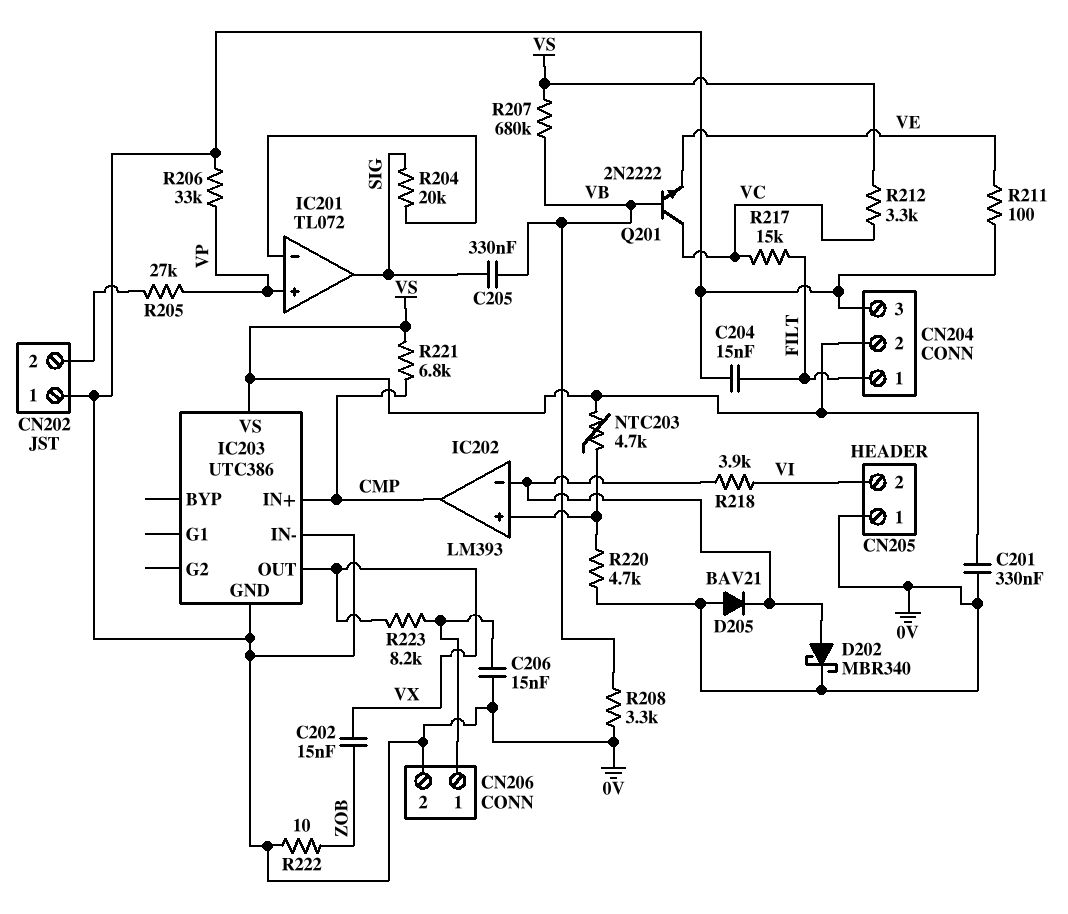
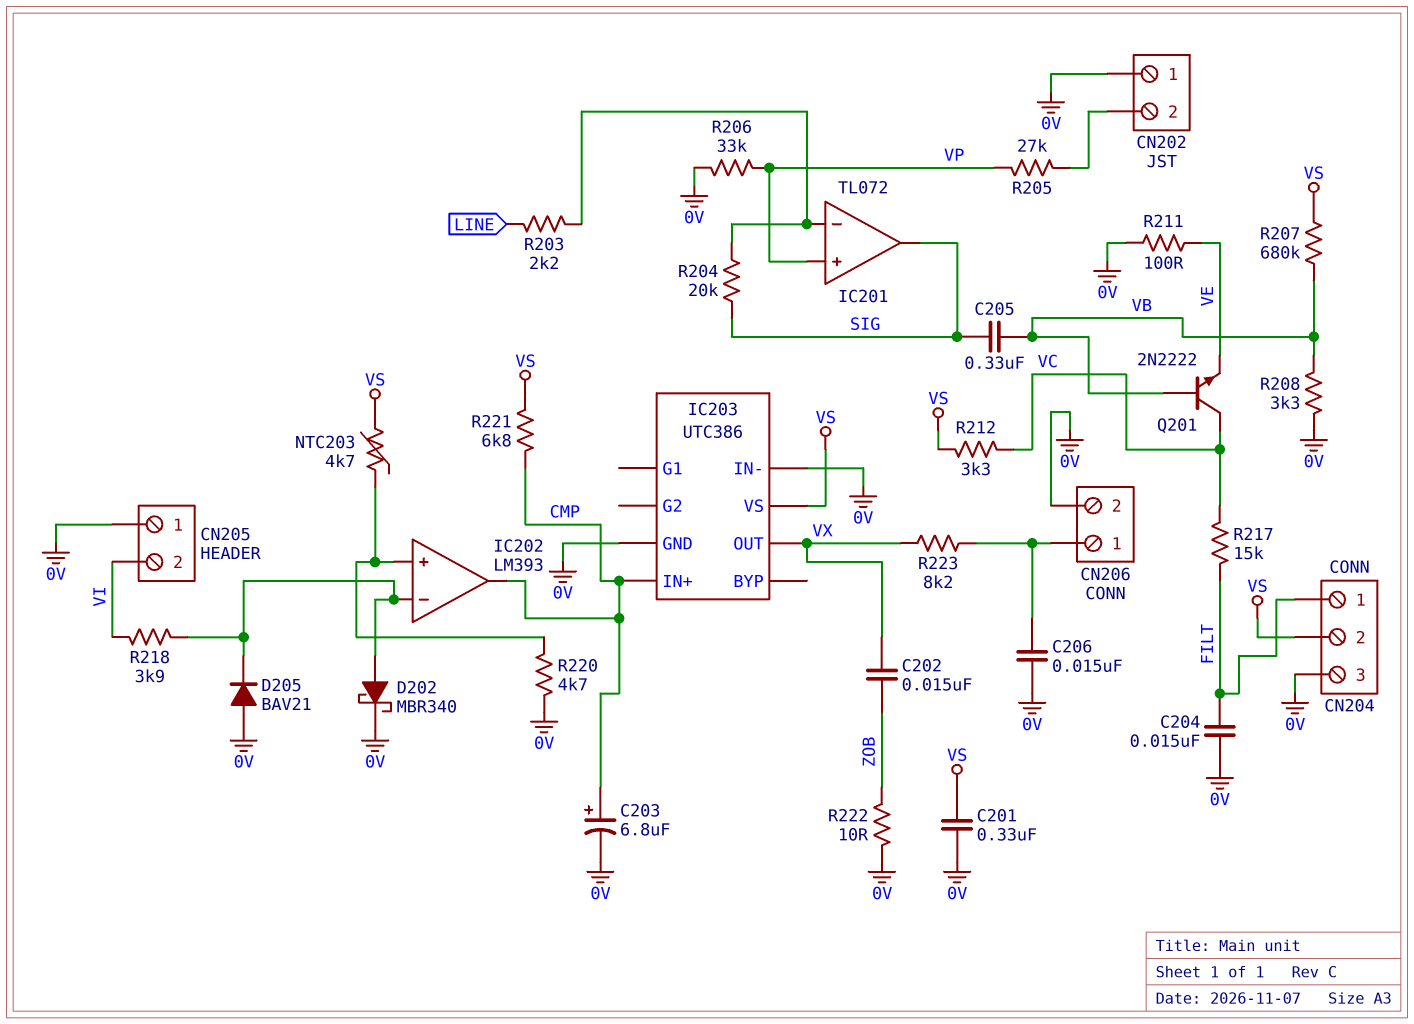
C203: none -> 6.8uF (plus CMP, minus 0V)
R203: none -> 2.2k (IC201/in-, LINE)

